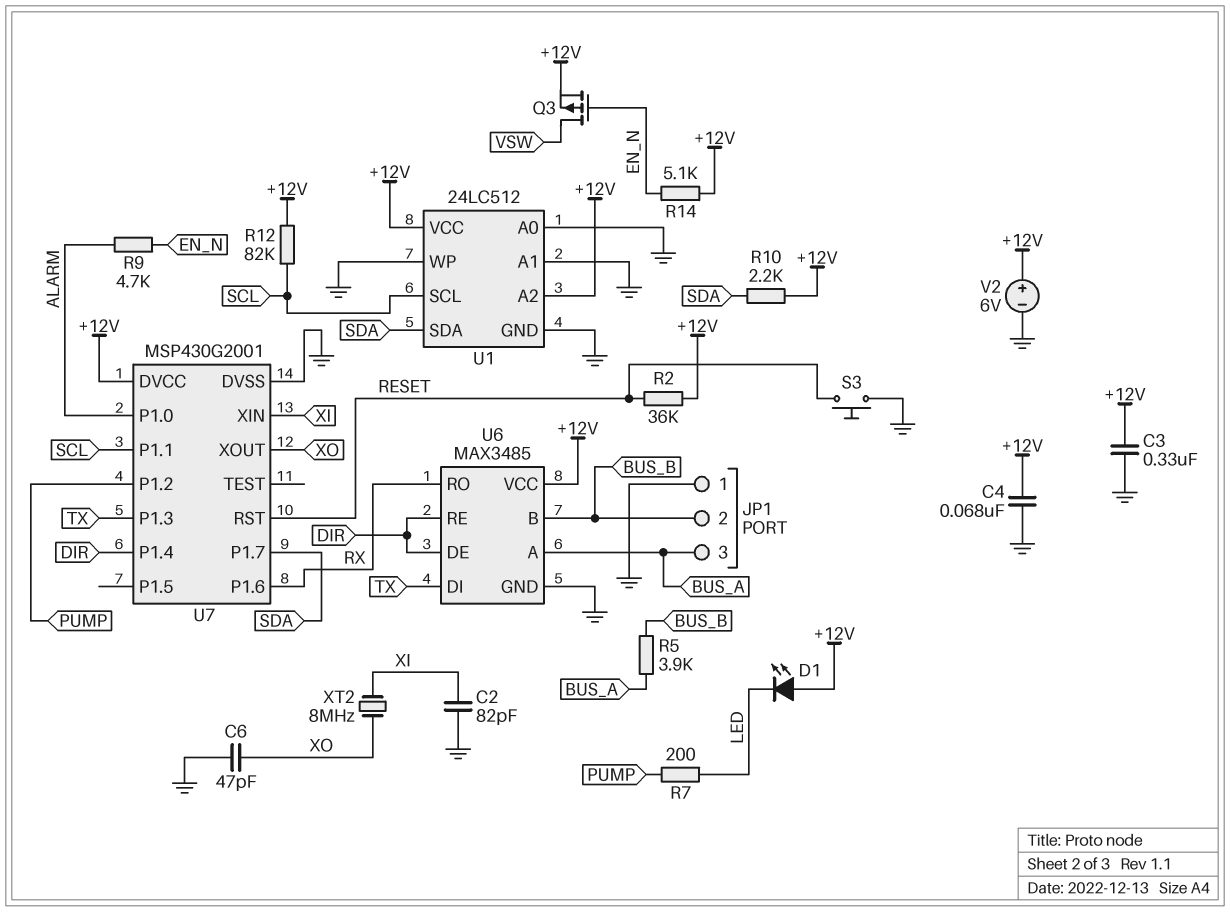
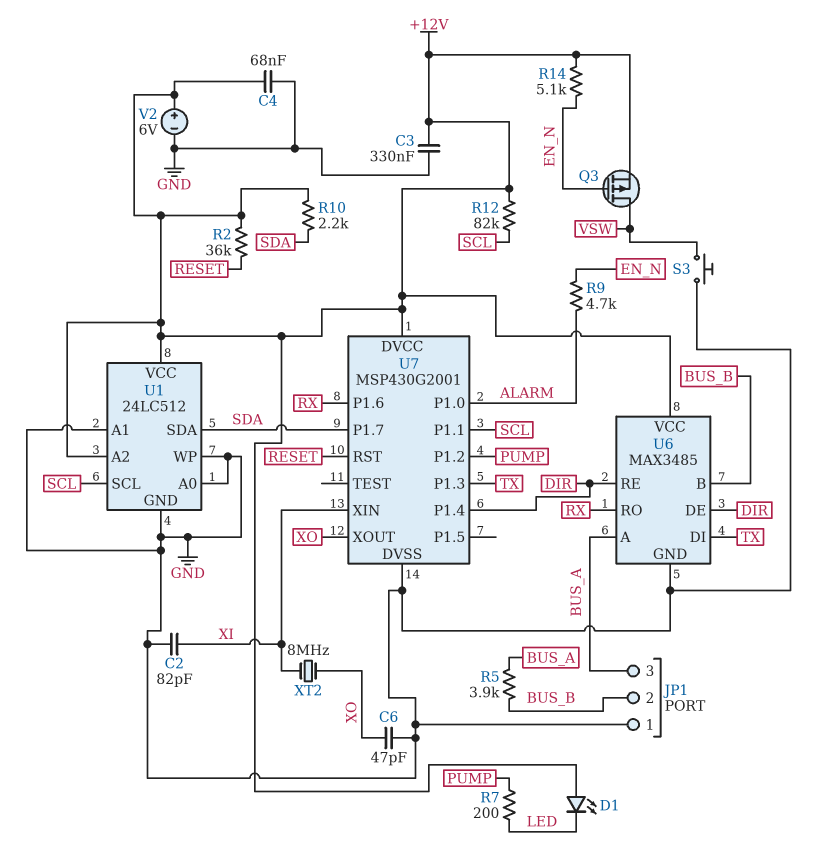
S3: button (GND, RESET) -> button (GND, VSW)

